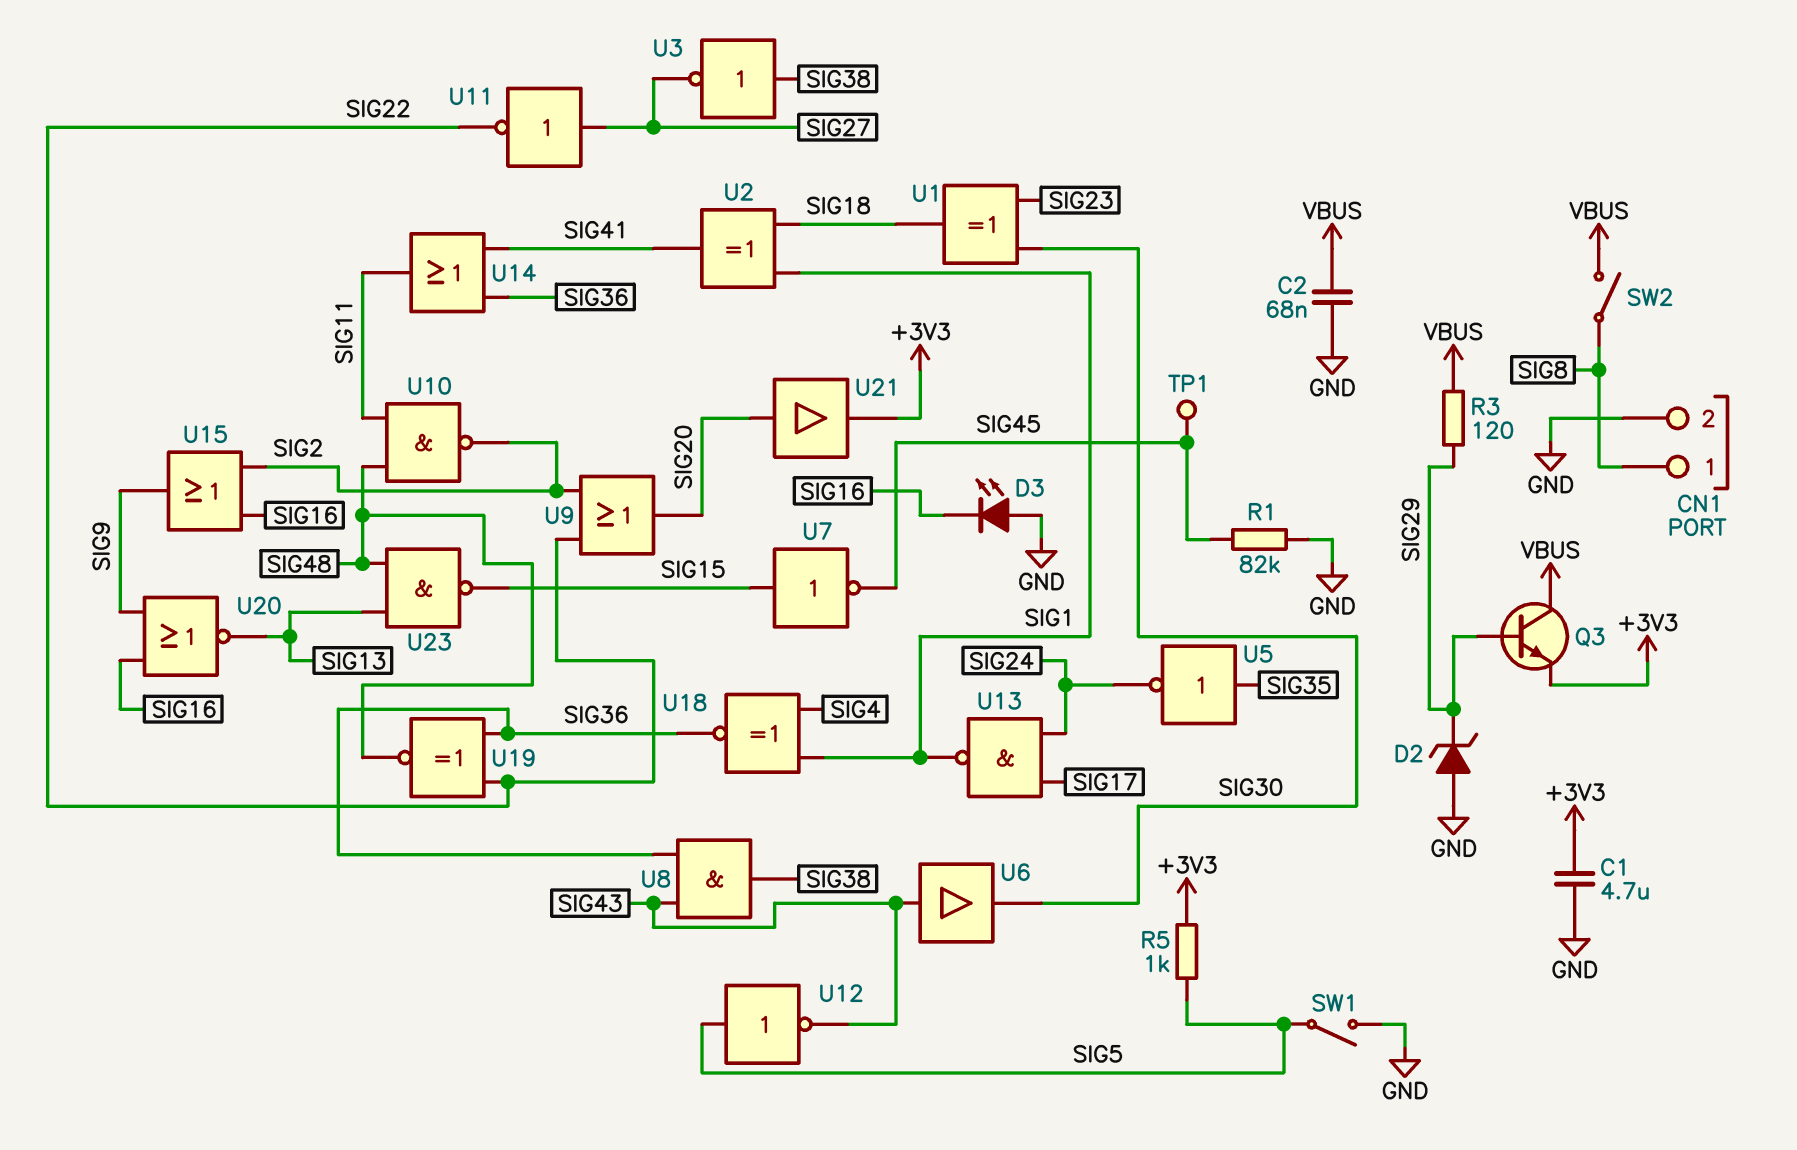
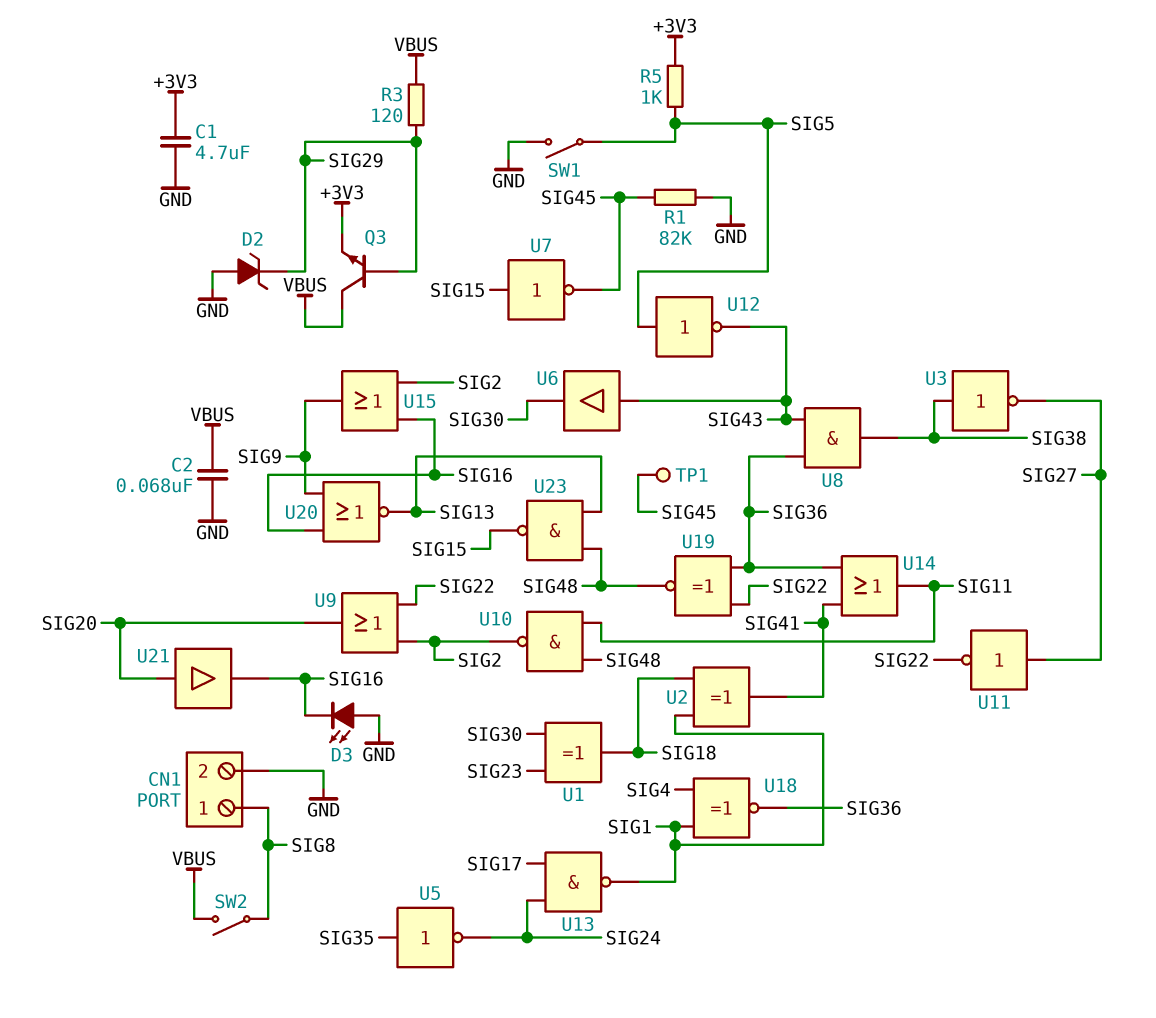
U21: buffer (in SIG20, out +3V3) -> buffer (in SIG20, out SIG16)

